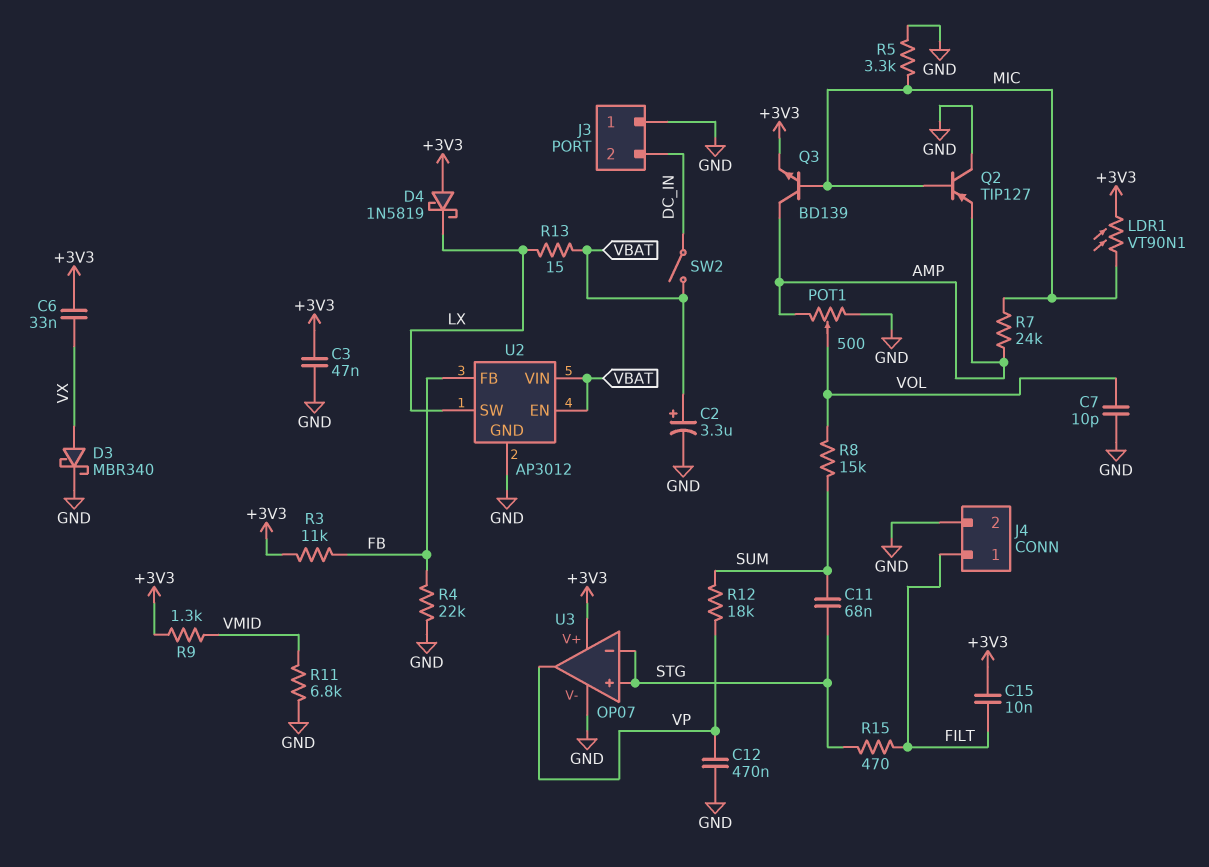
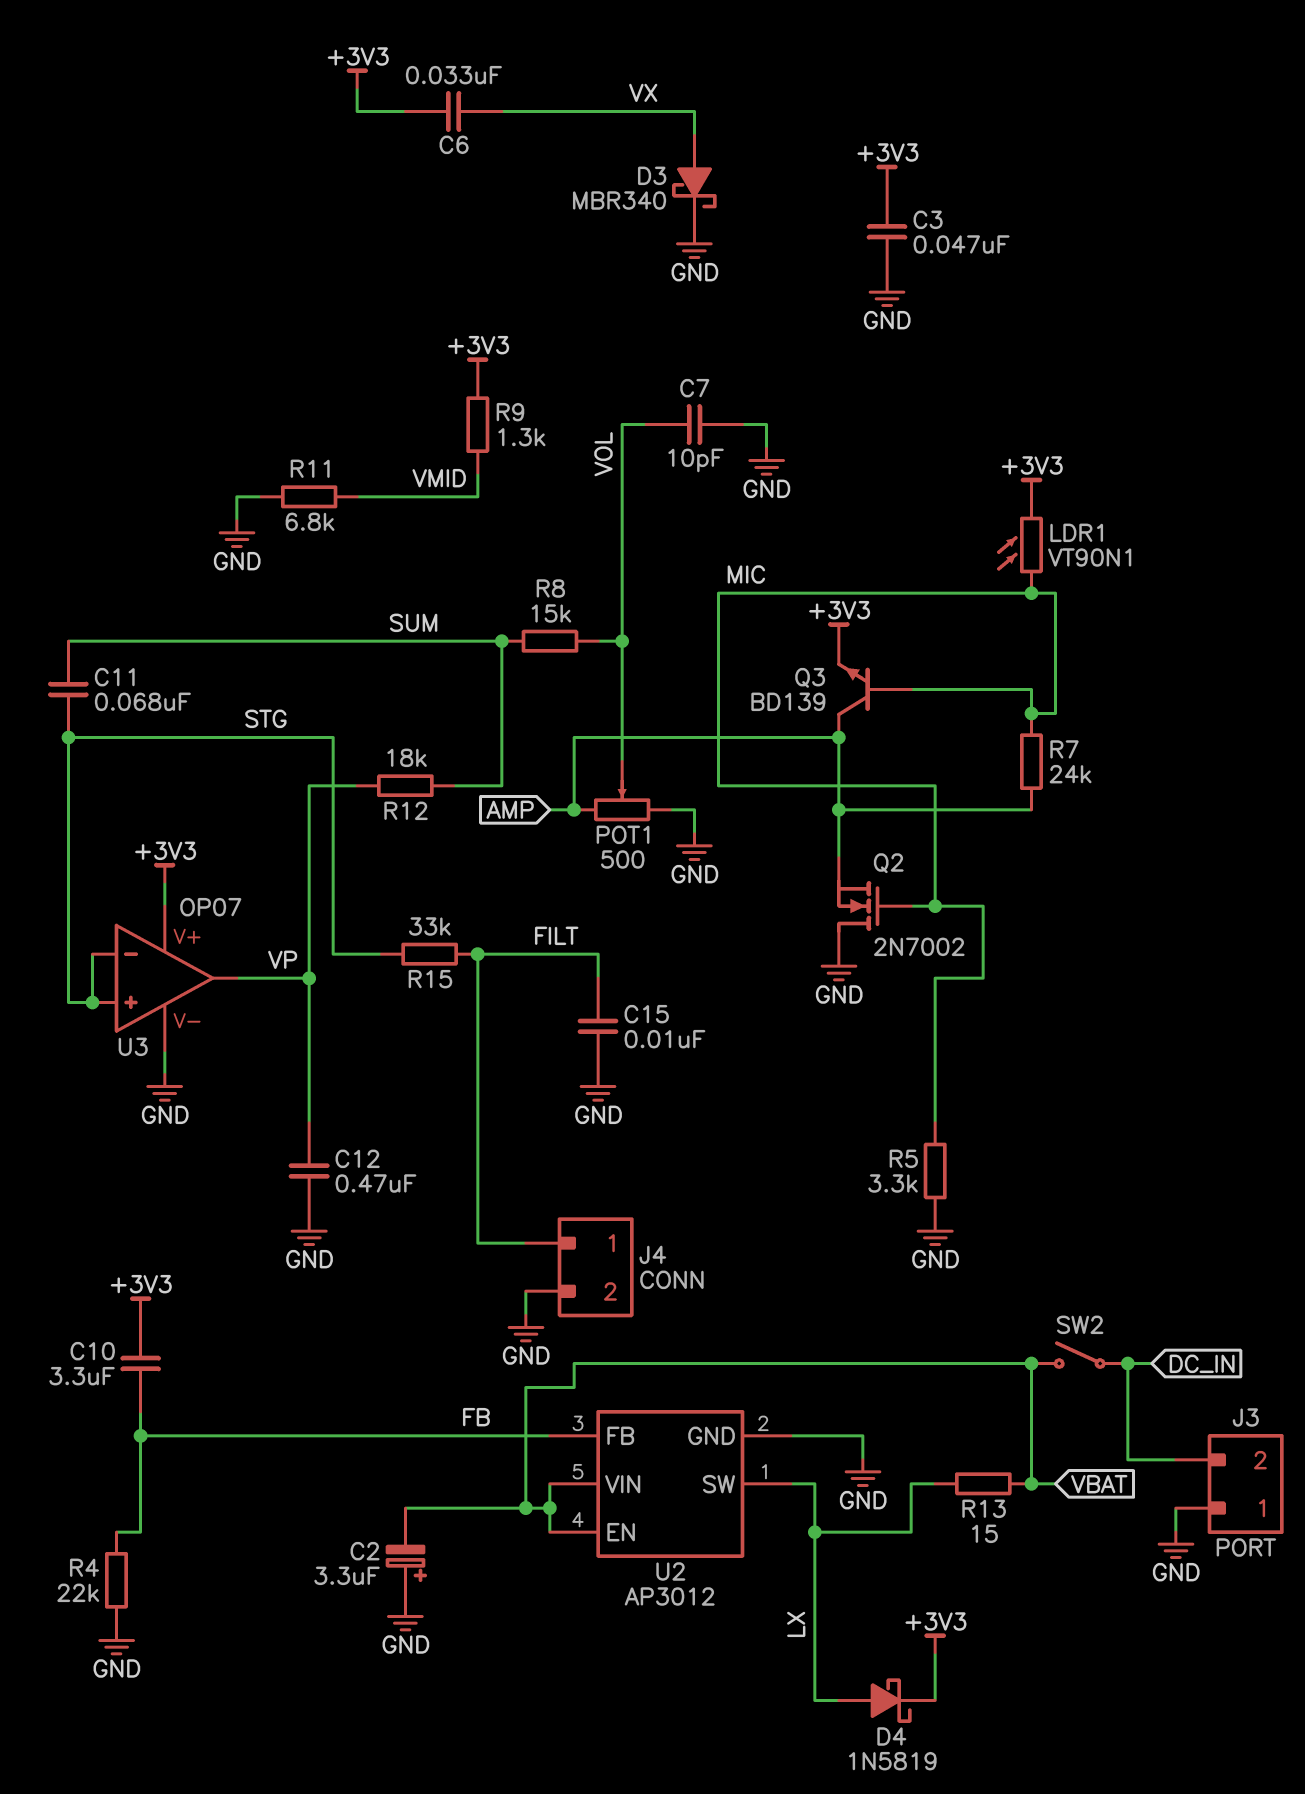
C2: 3.3uF (plus VBAT, minus GND) -> 3.3uF (plus GND, minus VBAT)
C10: none -> 3.3uF (+3V3, FB)
C15: 10nF (+3V3, FILT) -> 10nF (FILT, GND)
D4: schottky 1N5819 (A +3V3, K LX) -> schottky 1N5819 (A LX, K +3V3)
Q2: PNP TIP127 (B MIC, C GND, E AMP) -> NMOS 2N7002 (G MIC, D GND, S AMP)
R3: 11k (+3V3, FB) -> none
R15: 470 (FILT, STG) -> 33k (FILT, STG)

